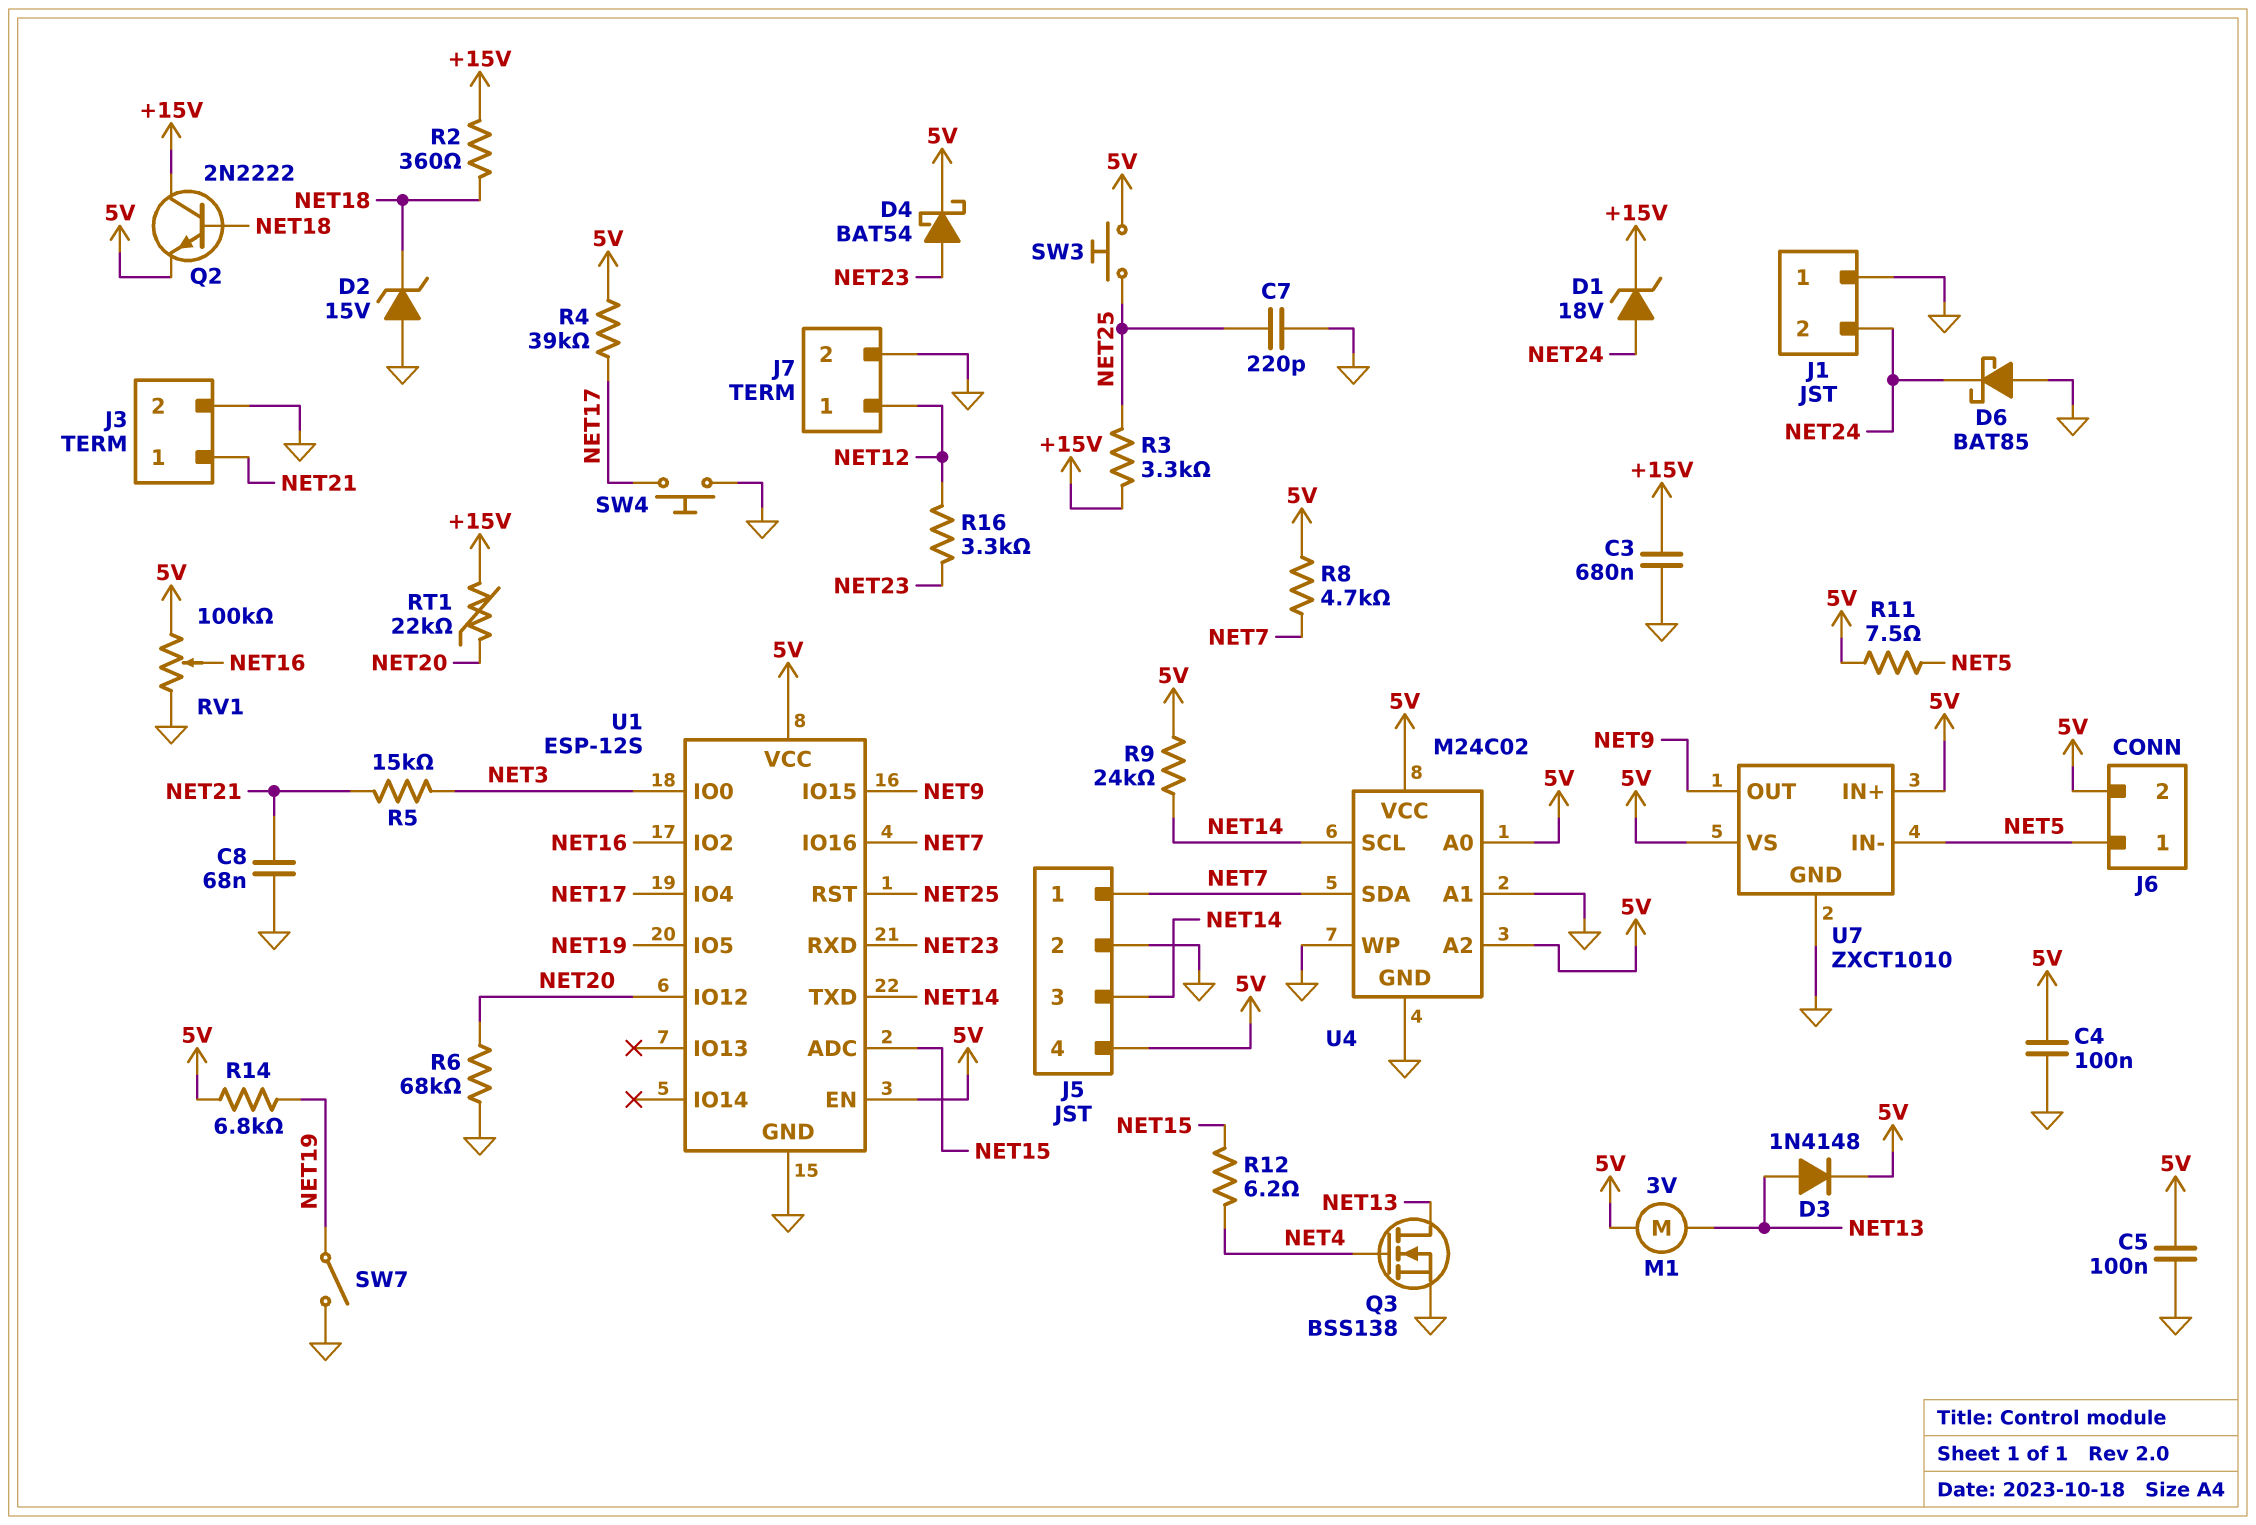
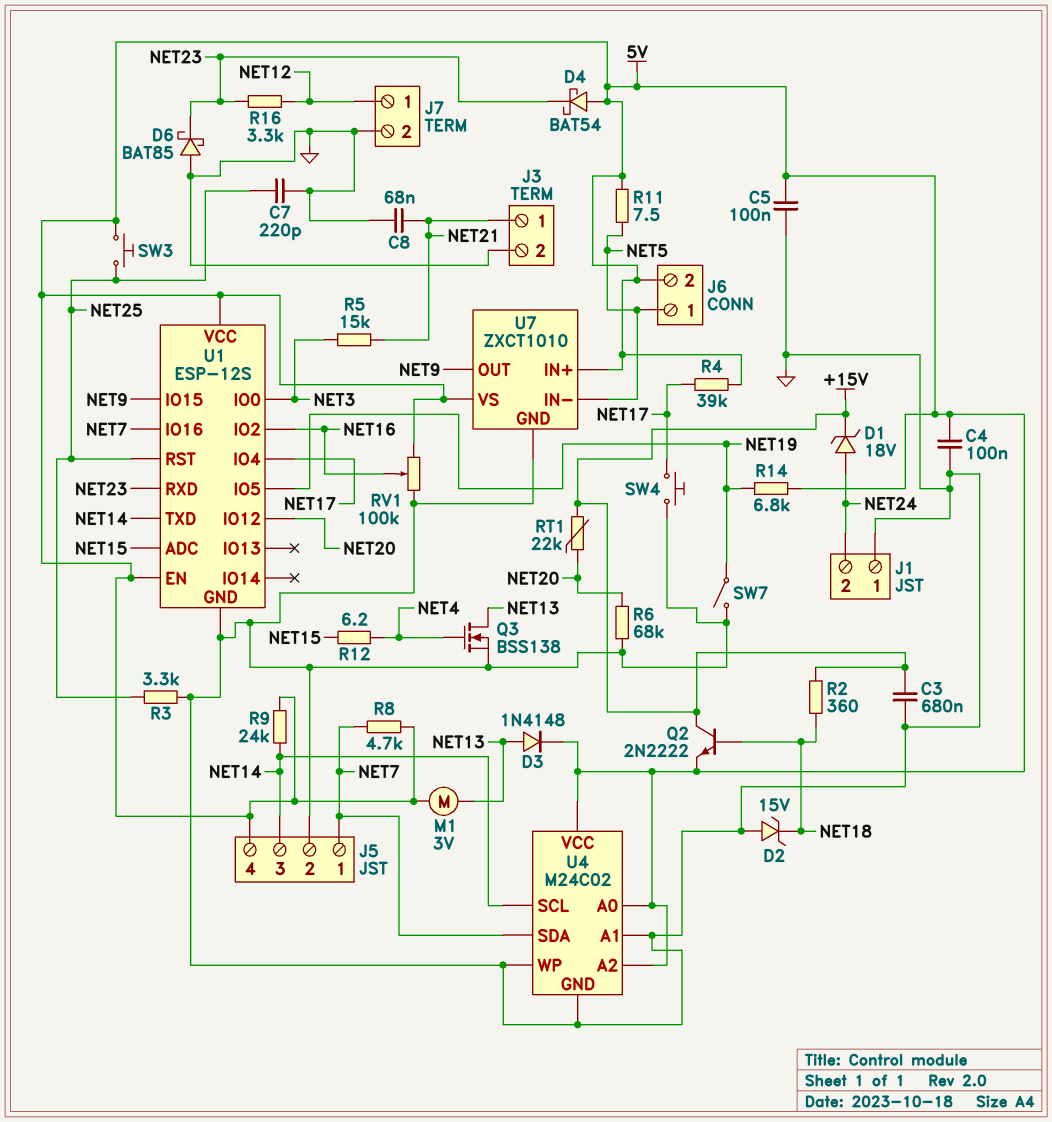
D4: schottky BAT54 (A NET23, K 5V) -> schottky BAT54 (A 5V, K NET23)
D6: schottky BAT85 (A GND, K NET24) -> schottky BAT85 (A GND, K NET23)
R3: 3.3k (+15V, NET25) -> 3.3k (GND, NET25)

